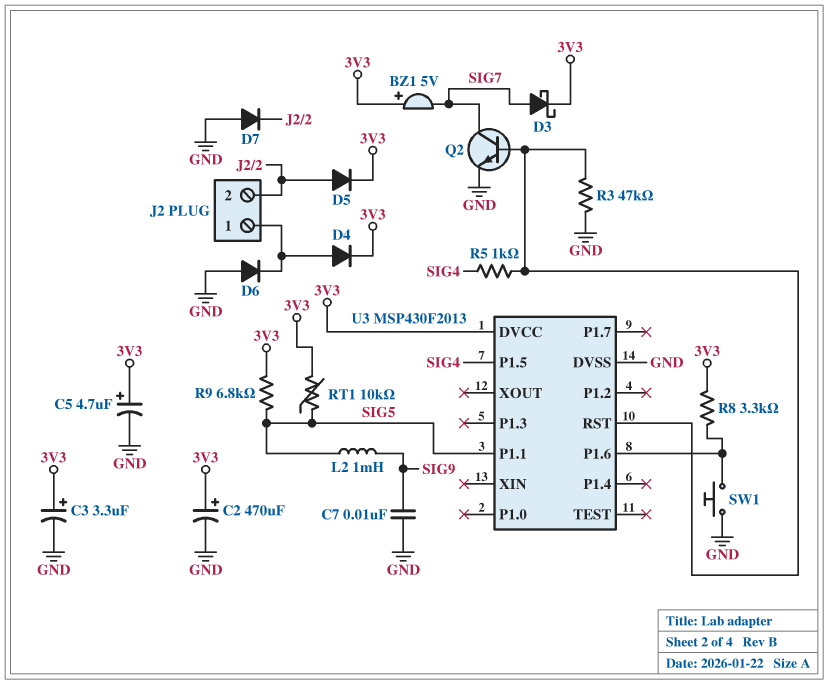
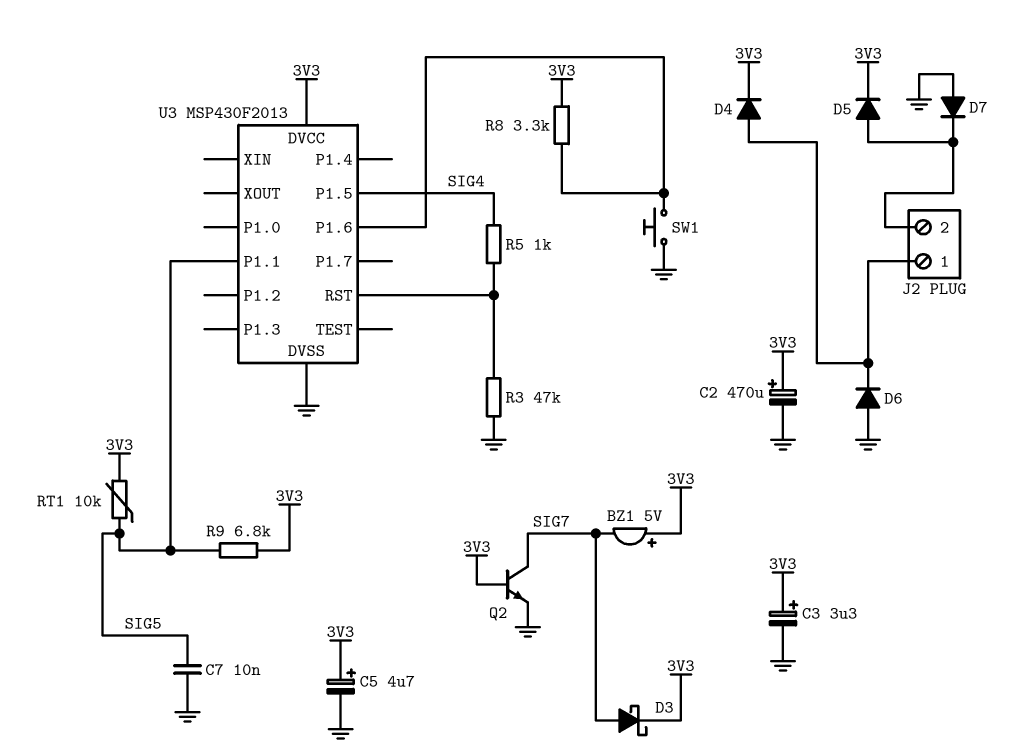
C7: 10nF (GND, SIG9) -> 10nF (GND, SIG5)
L2: 1mH (SIG5, SIG9) -> none
Q2: NPN (B U3/RST, C SIG7, E GND) -> NPN (B 3V3, C SIG7, E GND)

